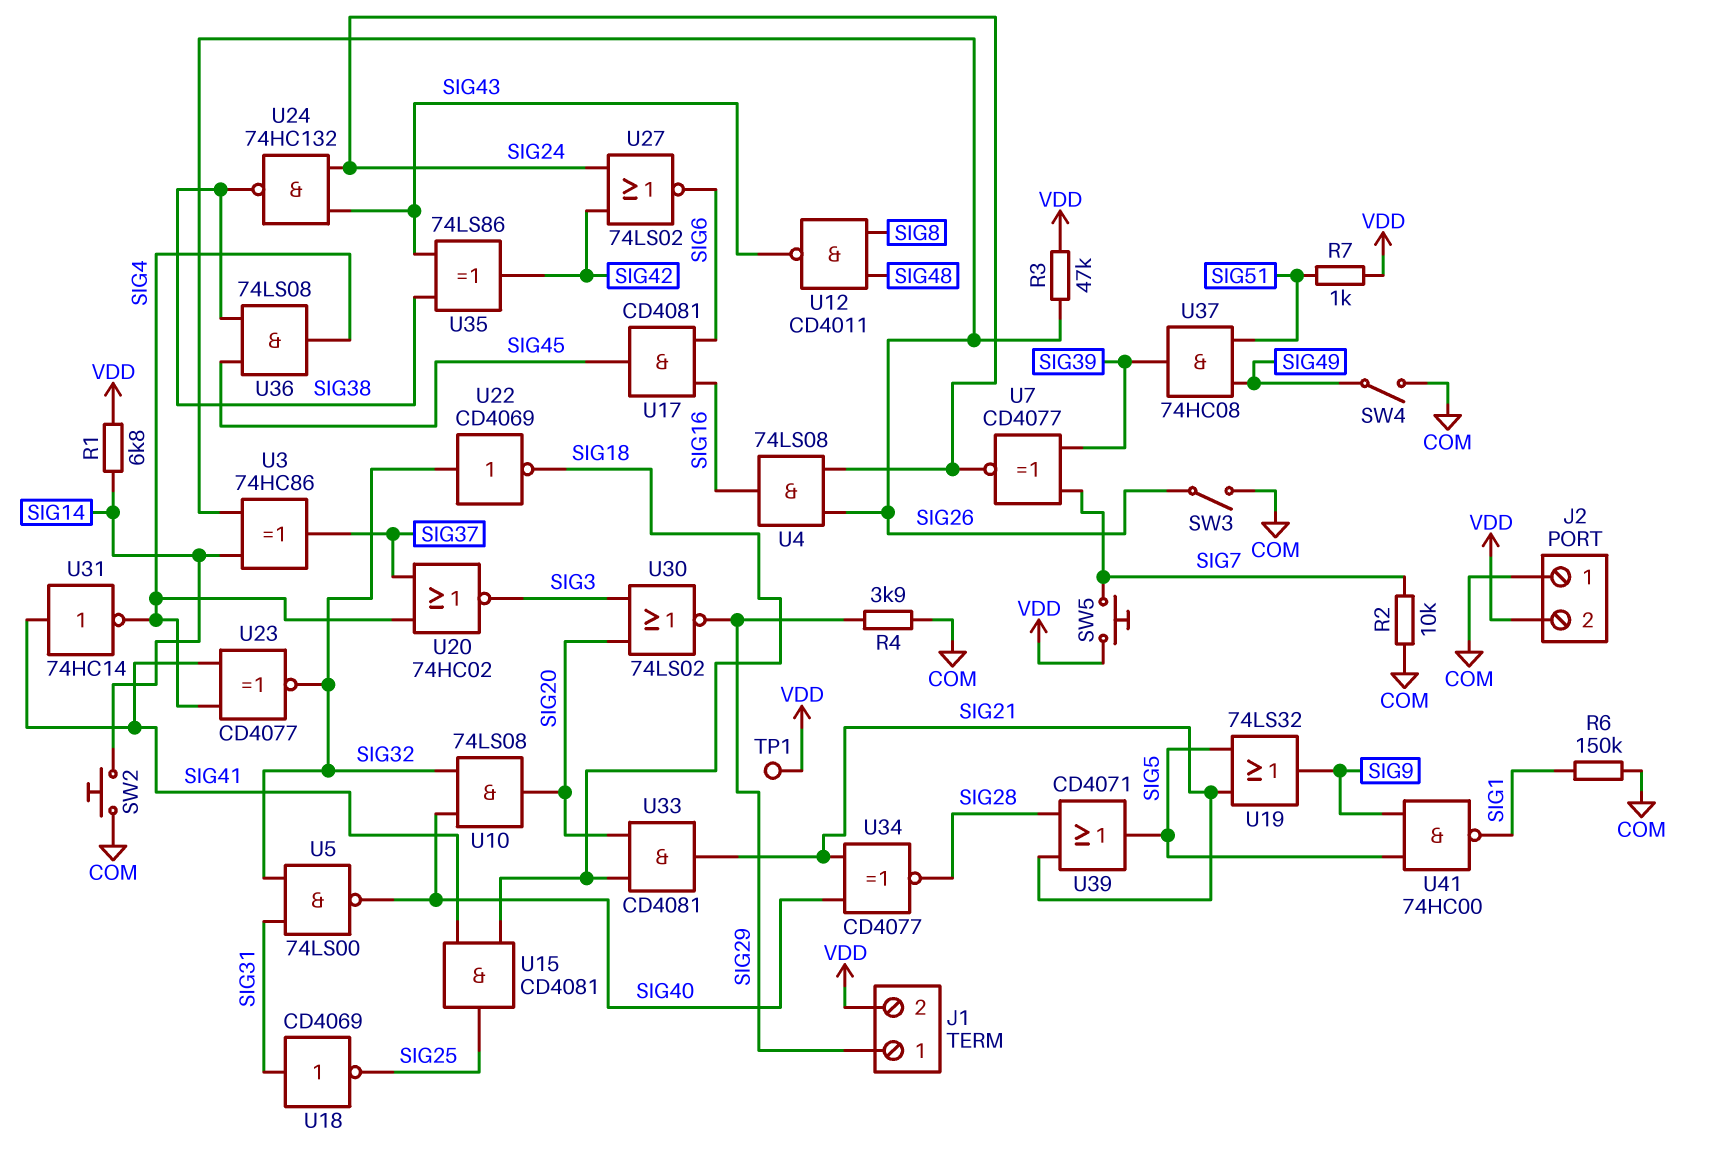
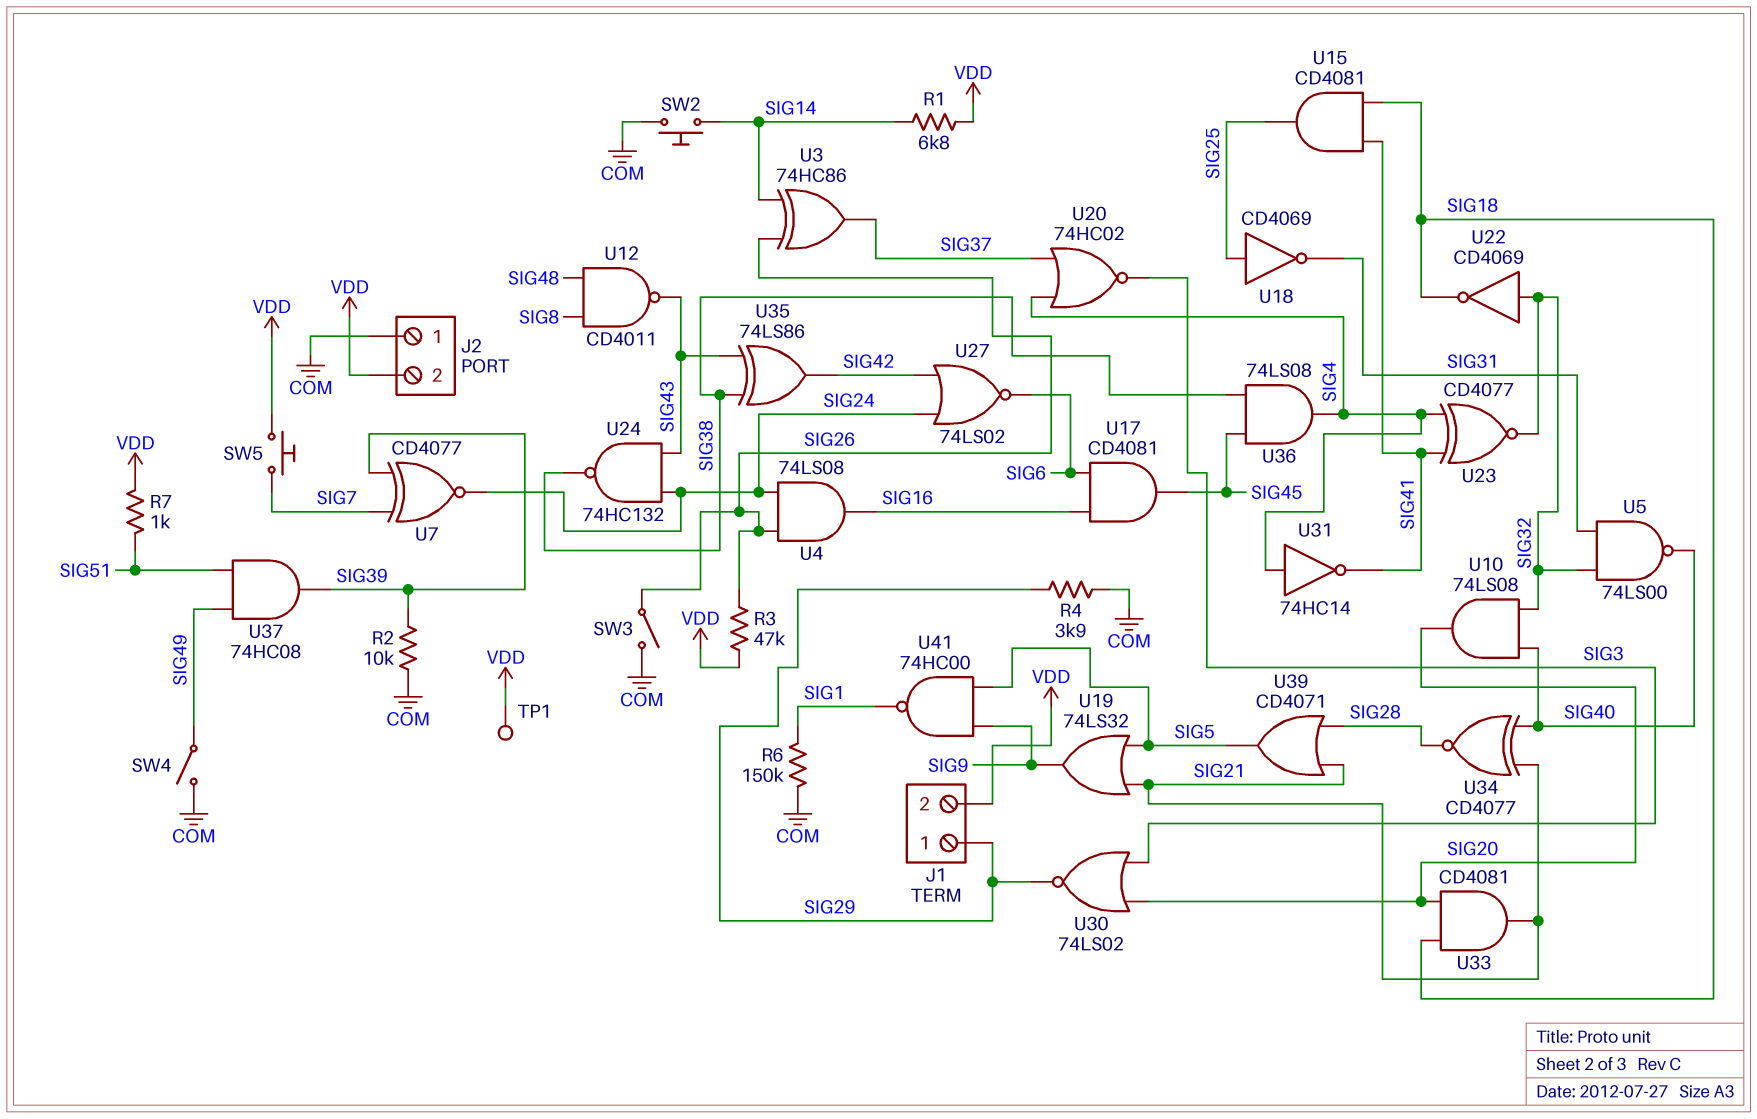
R2: 10k (COM, SIG7) -> 10k (COM, SIG39)
U18: NOT CD4069 (in SIG31, out SIG25) -> NOT CD4069 (in SIG25, out SIG31)
U31: NOT 74HC14 (in SIG41, out SIG4) -> NOT 74HC14 (in SIG4, out SIG41)

